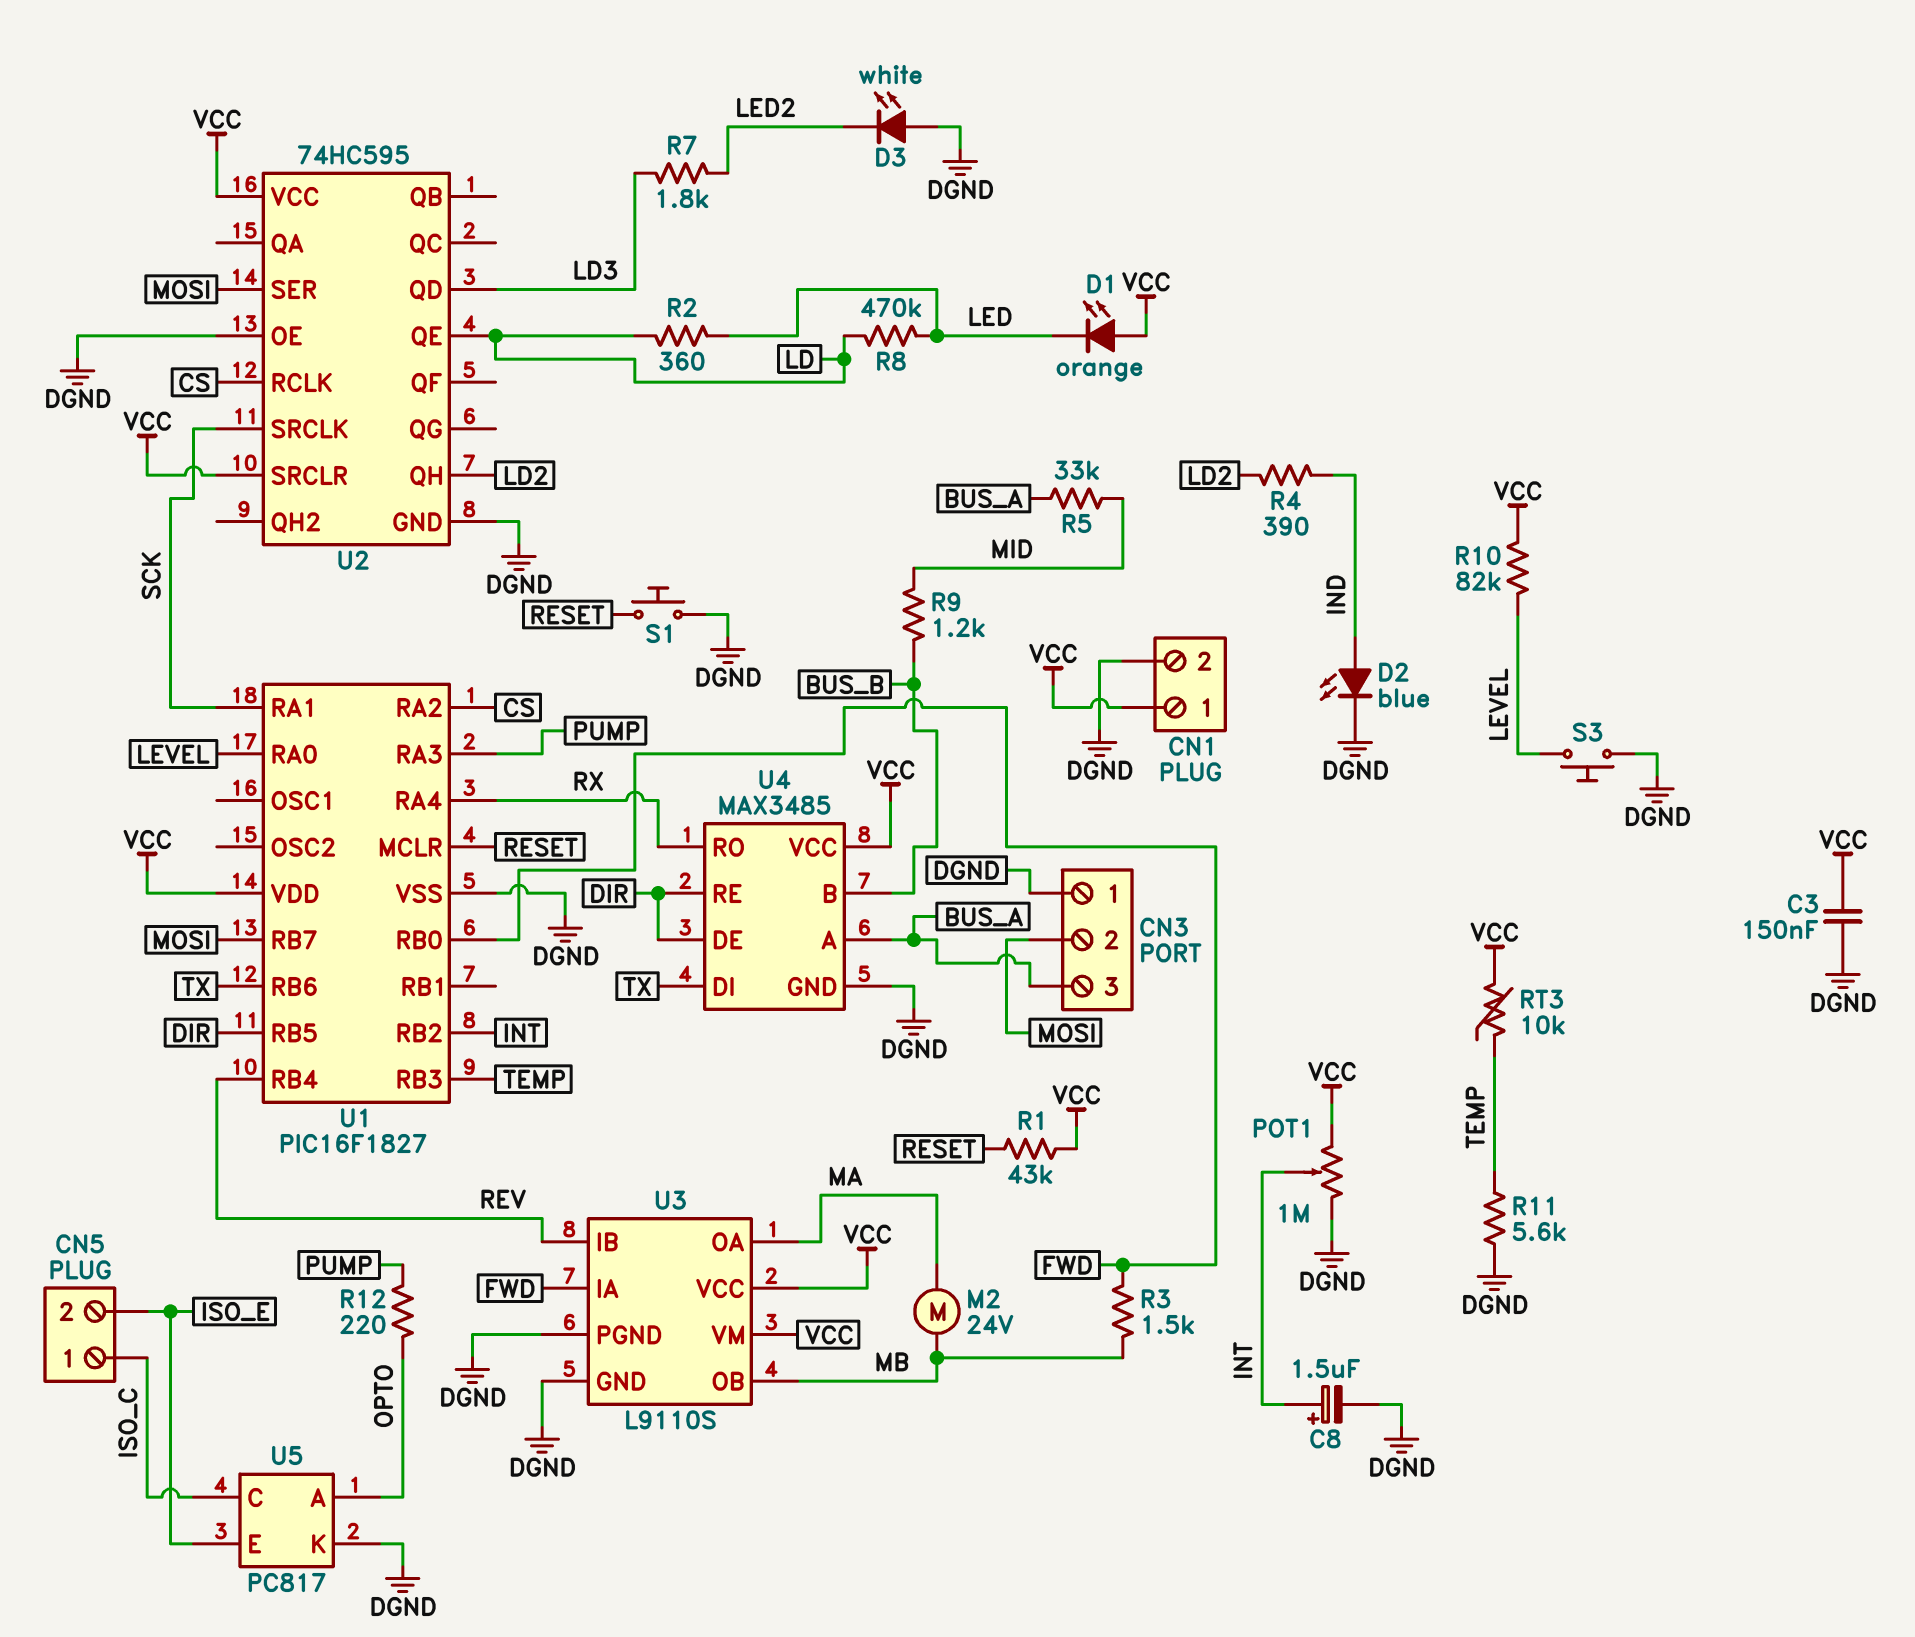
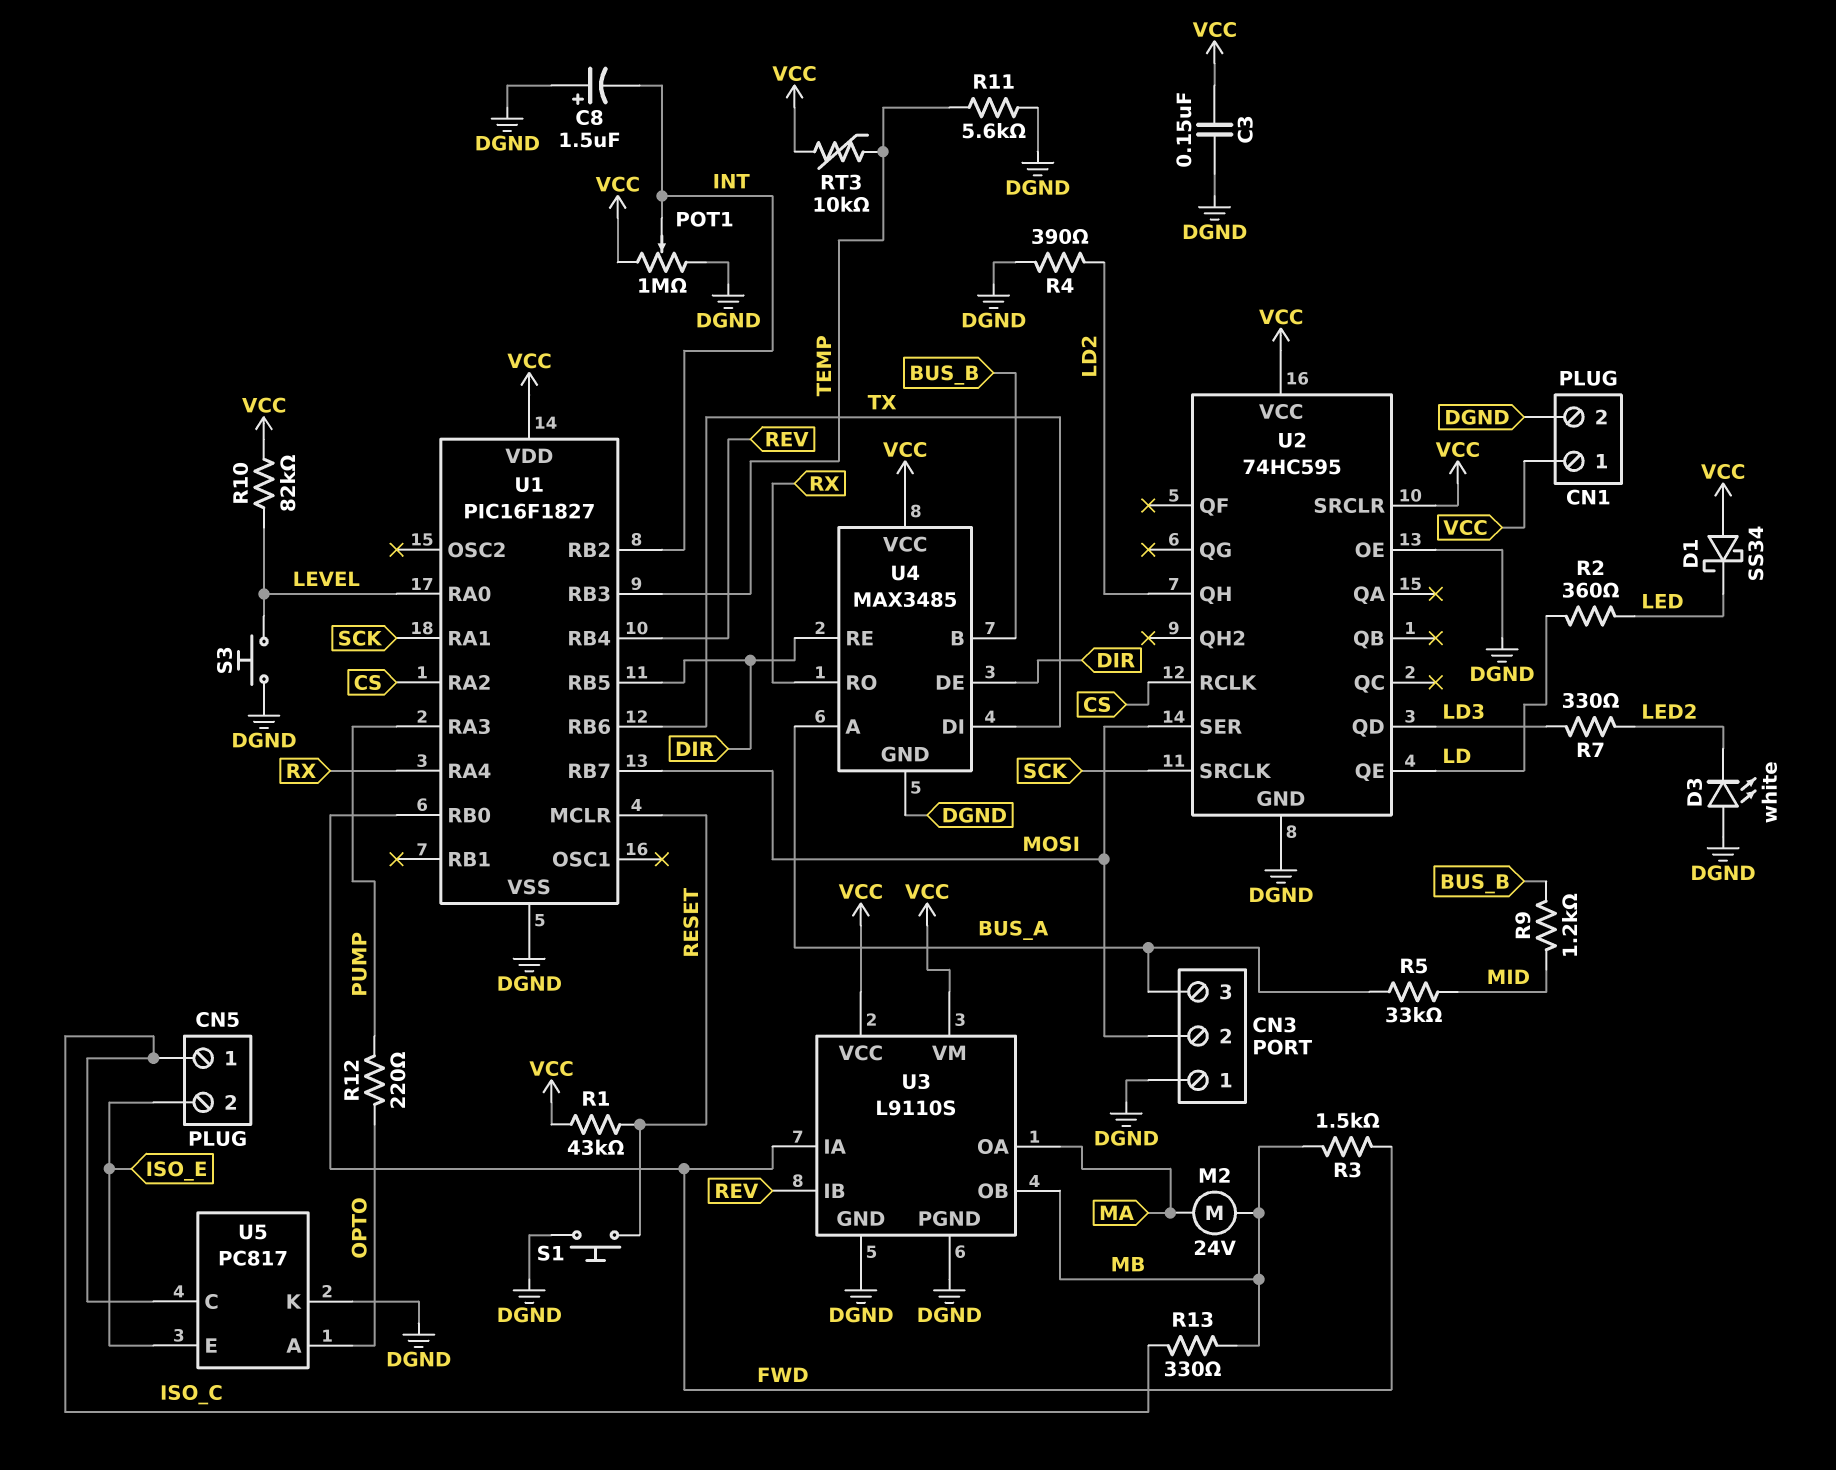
C8: 1.5uF (plus INT, minus DGND) -> 1.5uF (plus DGND, minus INT)
D1: LED orange (A VCC, K LED) -> schottky SS34 (A VCC, K LED)
D2: LED blue (A IND, K DGND) -> none
R4: 390 (IND, LD2) -> 390 (DGND, LD2)
R7: 1.8k (LD3, LED2) -> 330 (LD3, LED2)
R8: 470k (LD, LED) -> none
R13: none -> 330 (ISO_C, MB)

